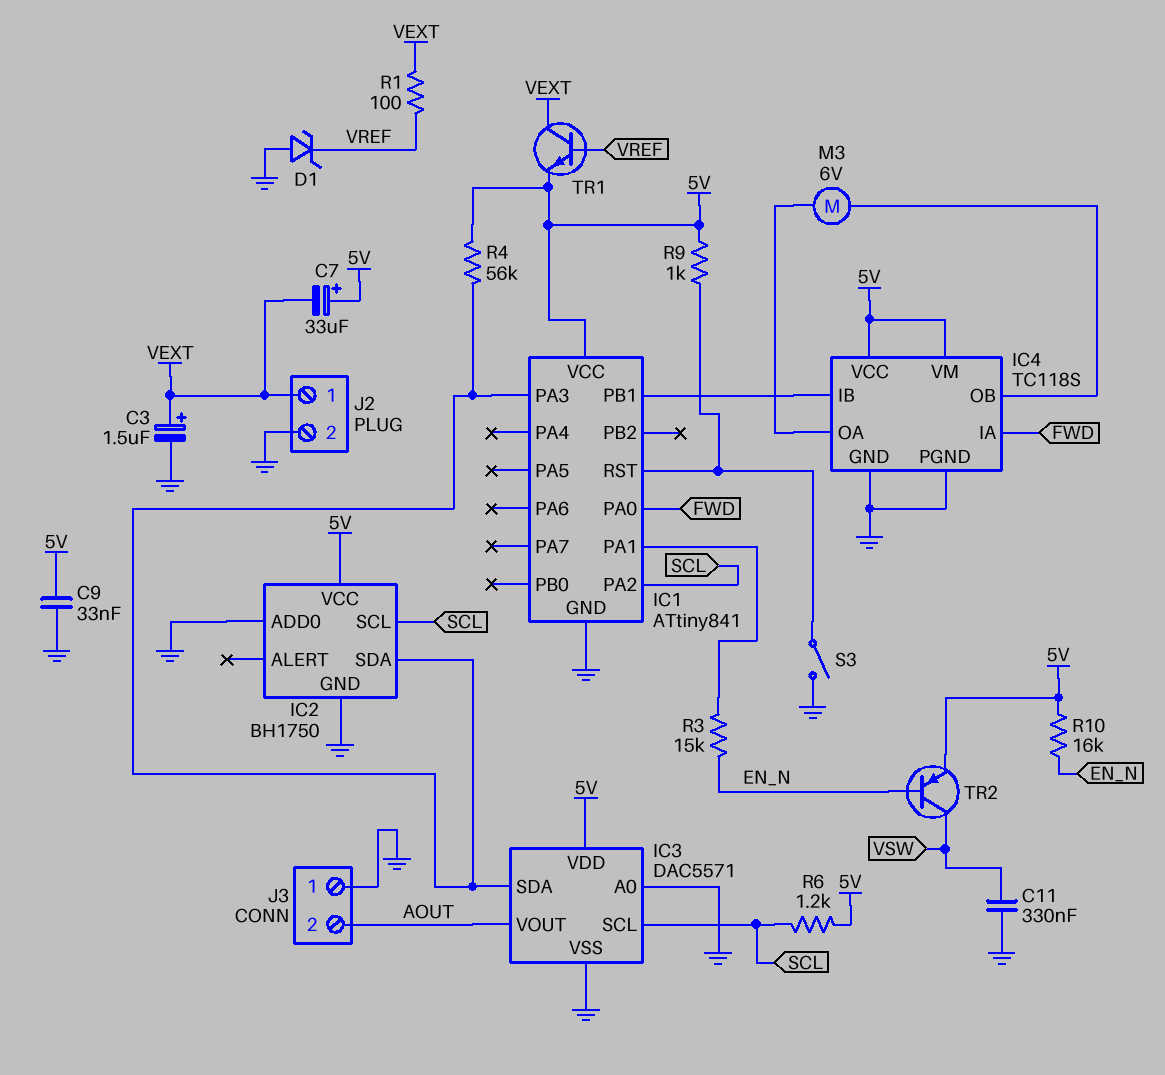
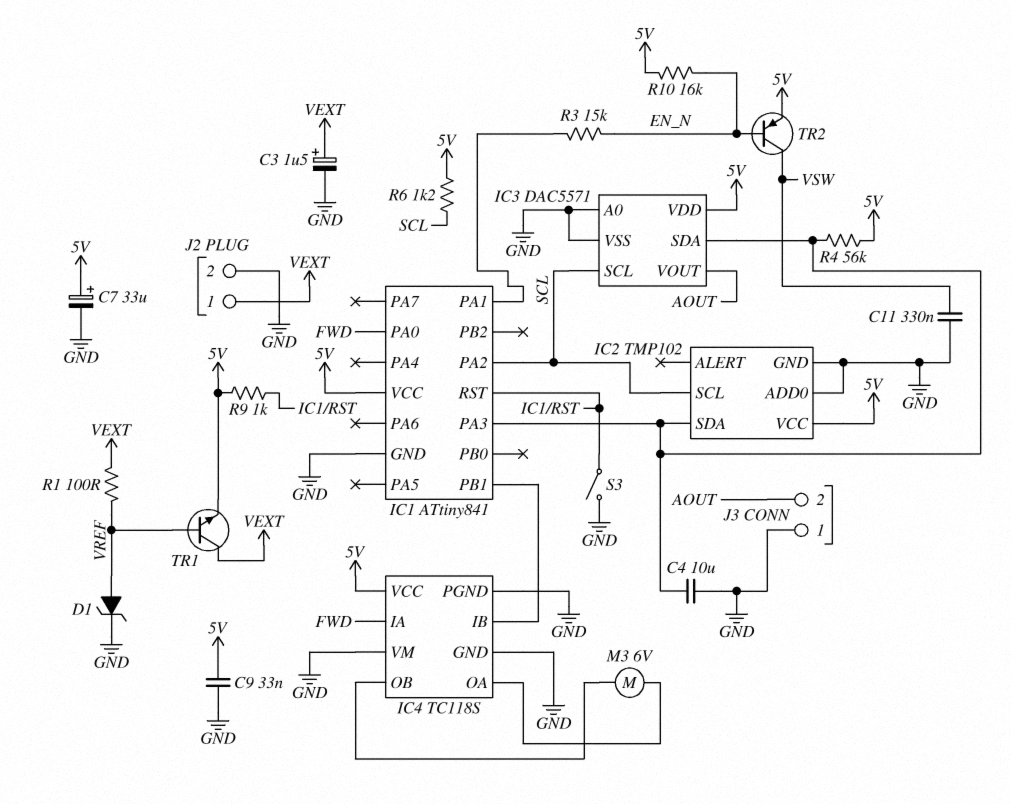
C4: none -> 10uF (GND, IC1/PA3)
C7: 33uF (plus 5V, minus VEXT) -> 33uF (plus 5V, minus GND)
D1: zener (A GND, K VREF) -> zener (A VREF, K GND)
IC2: BH1750 -> TMP102
IC4 pin VM: 5V -> GND

